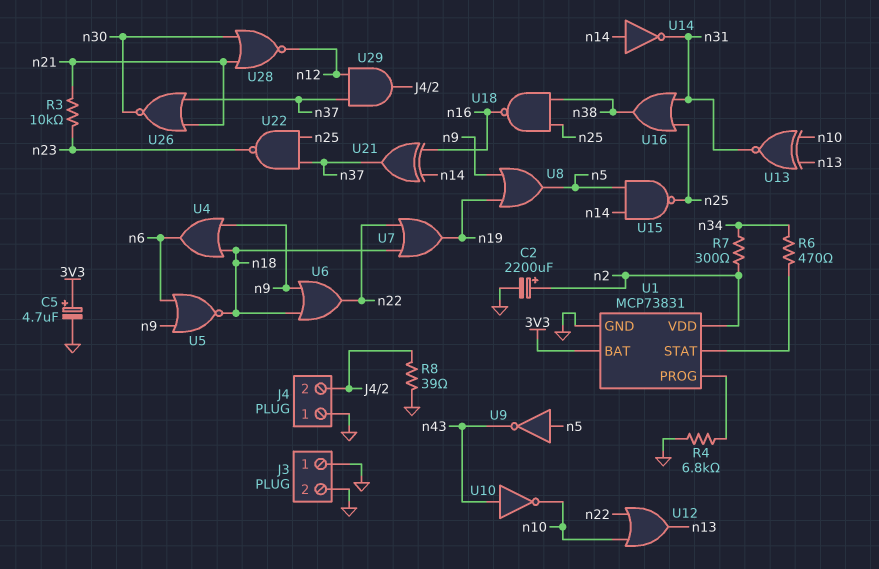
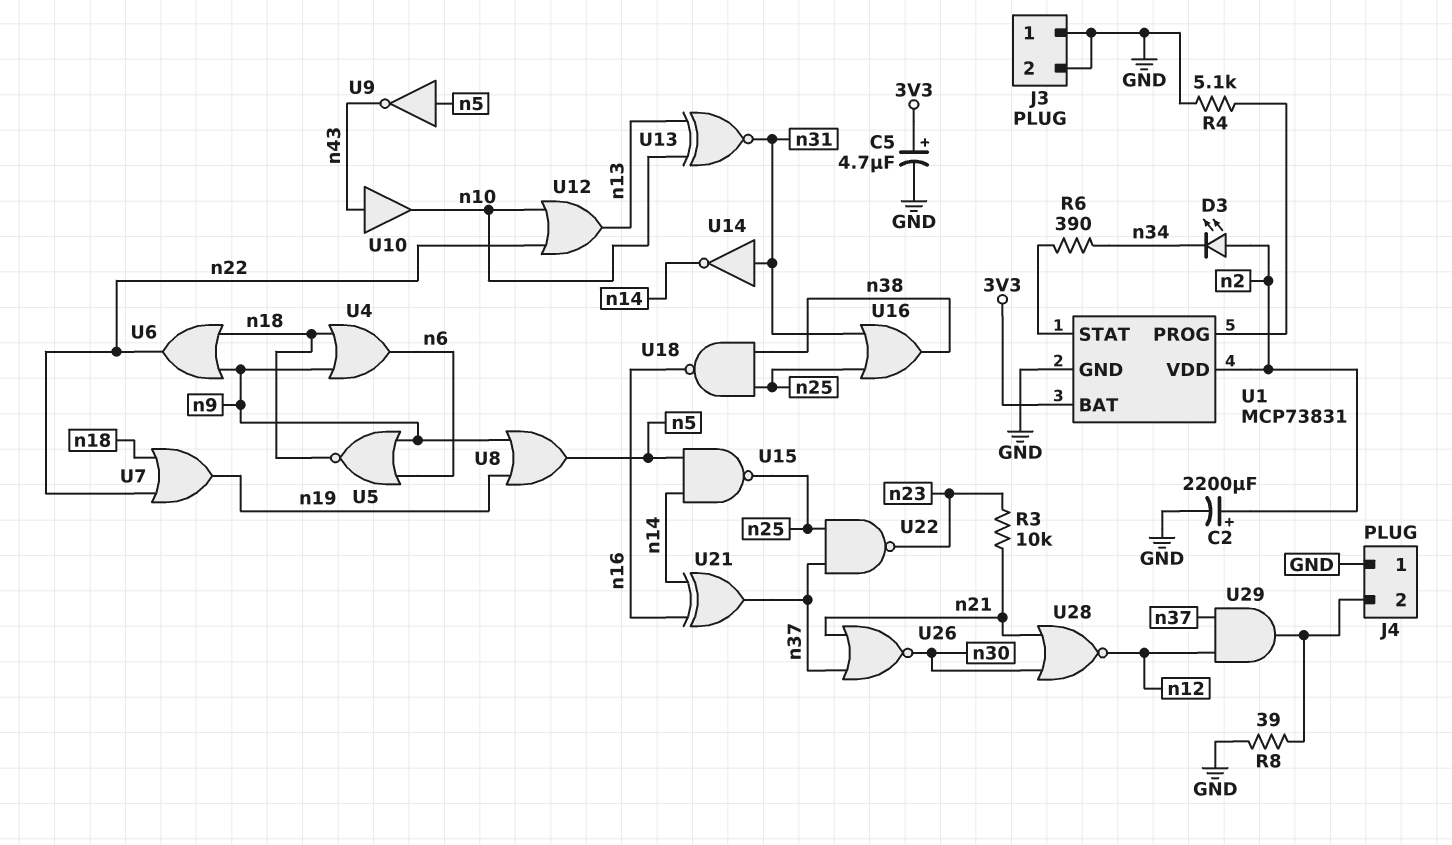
D3: none -> LED (A n2, K n34)
R4: 6.8k (GND, U1/PROG) -> 5.1k (GND, U1/PROG)
R6: 470 (U1/STAT, n34) -> 390 (U1/STAT, n34)
R7: 300 (n2, n34) -> none
U10: NOT (in n43, out n10) -> buffer (in n43, out n10)
U14: NOT (in n14, out n31) -> NOT (in n31, out n14)

